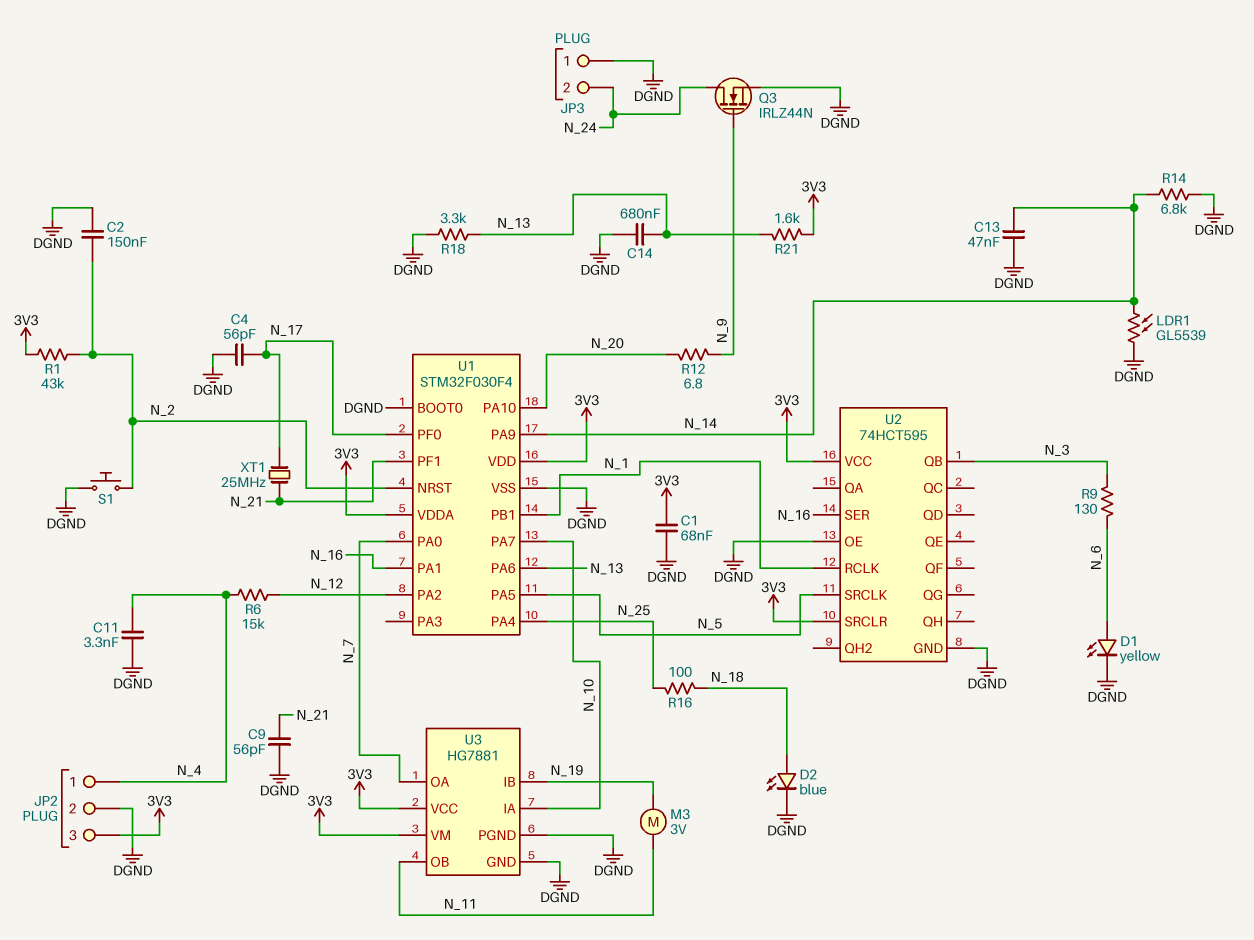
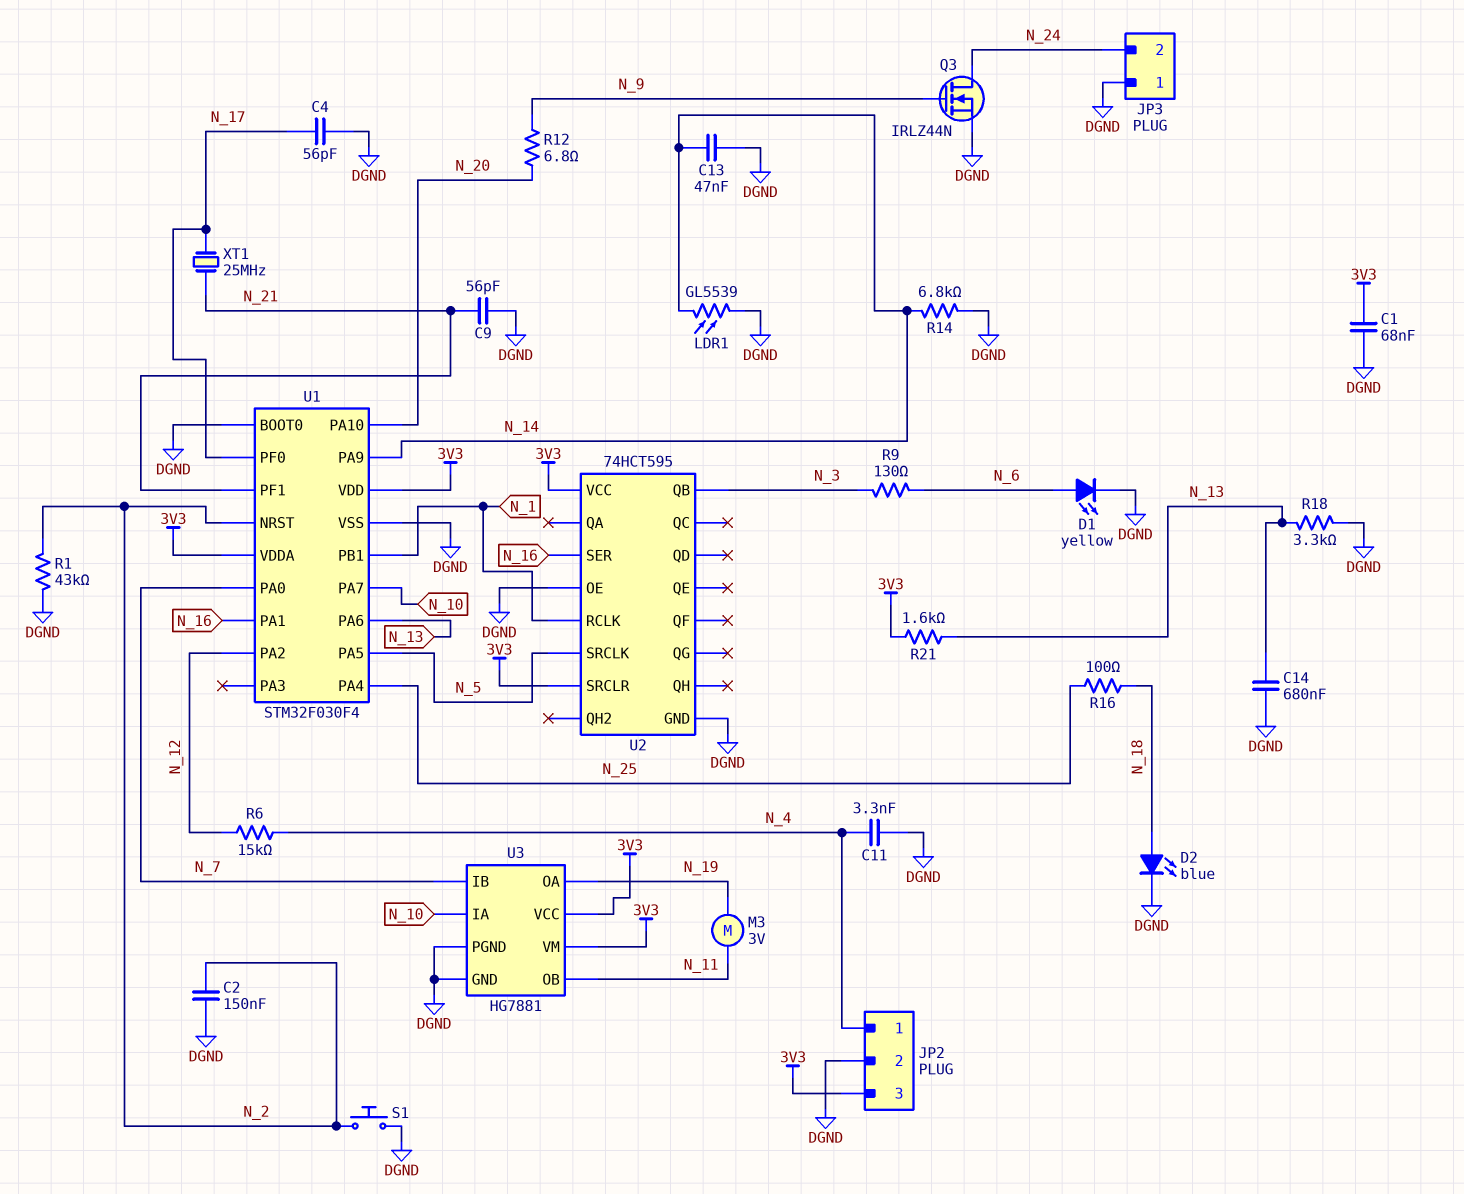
R1: 43k (3V3, N_2) -> 43k (DGND, N_2)
U3 pin IB: N_19 -> N_7
U3 pin OA: N_7 -> N_19

